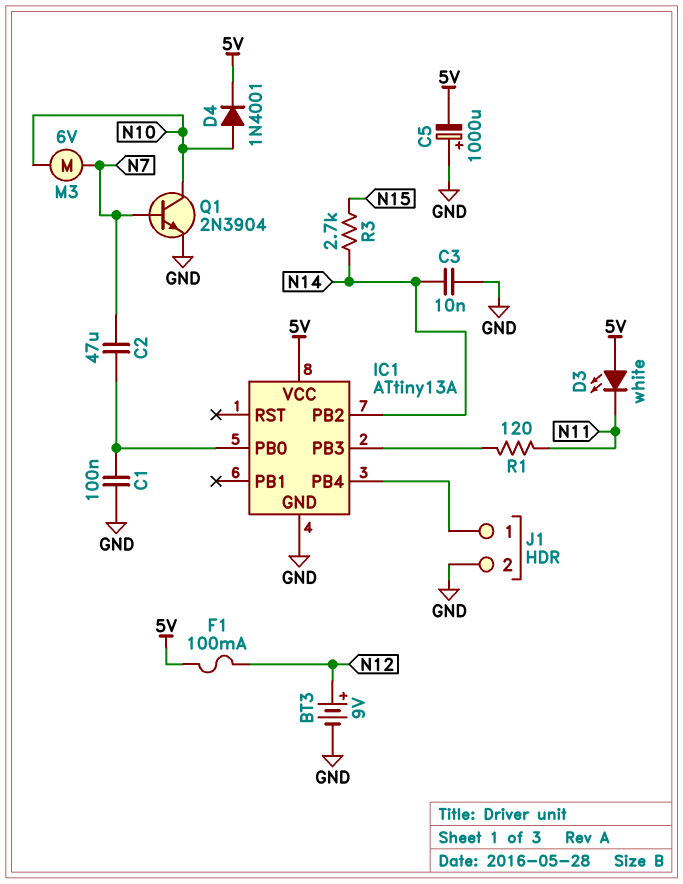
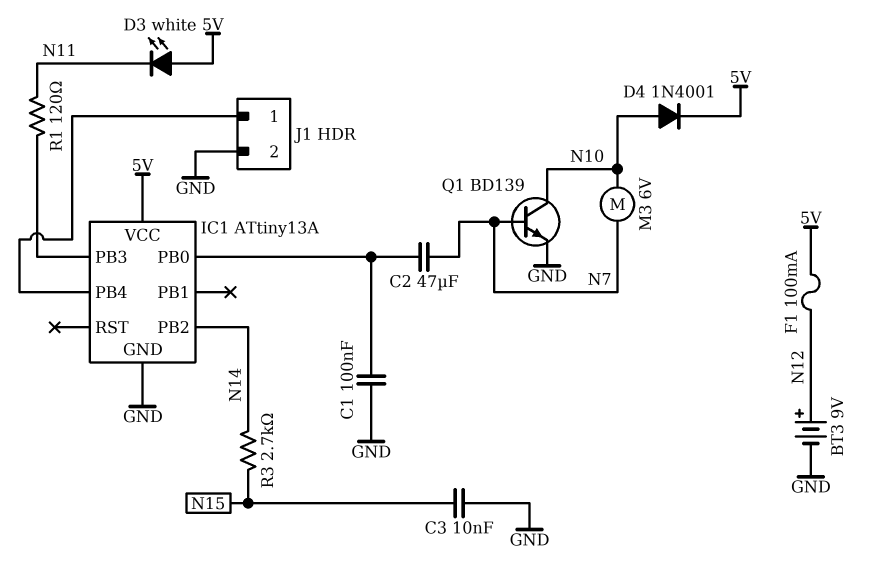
C3: 10nF (GND, N14) -> 10nF (GND, N15)
C5: 1000uF (plus GND, minus 5V) -> none
Q1: NPN 2N3904 (B N7, C N10, E GND) -> NPN BD139 (B N7, C N10, E GND)

